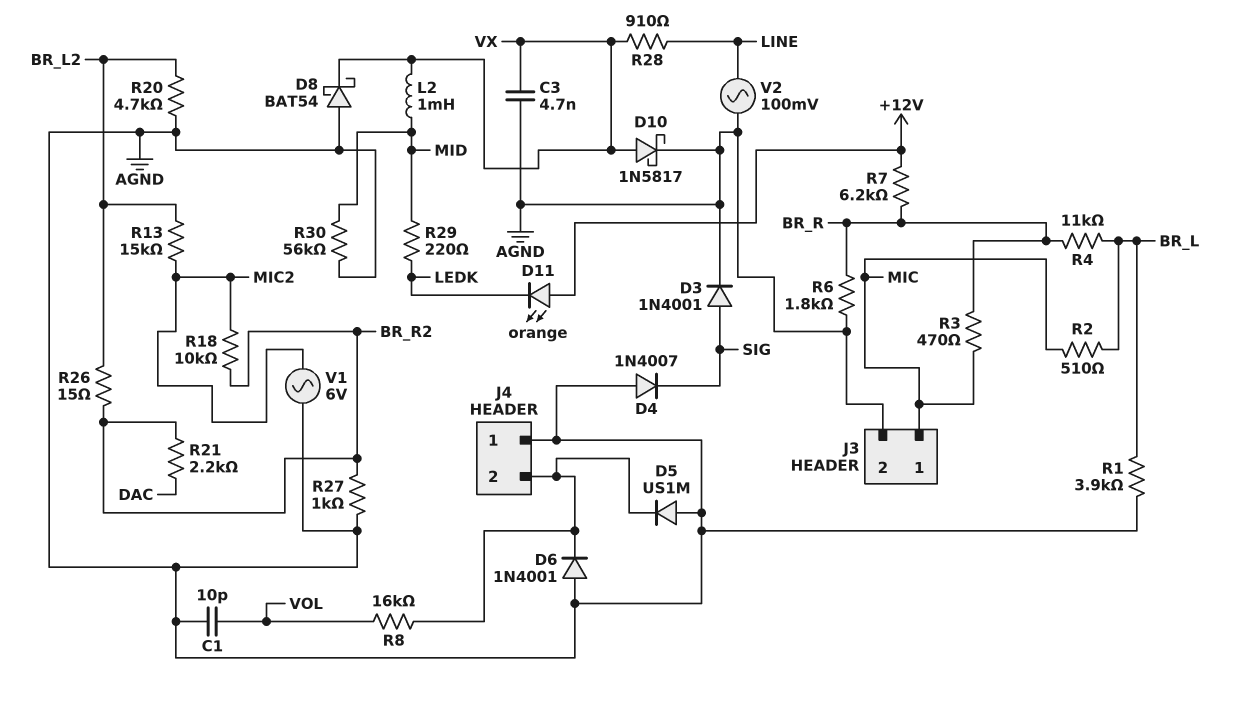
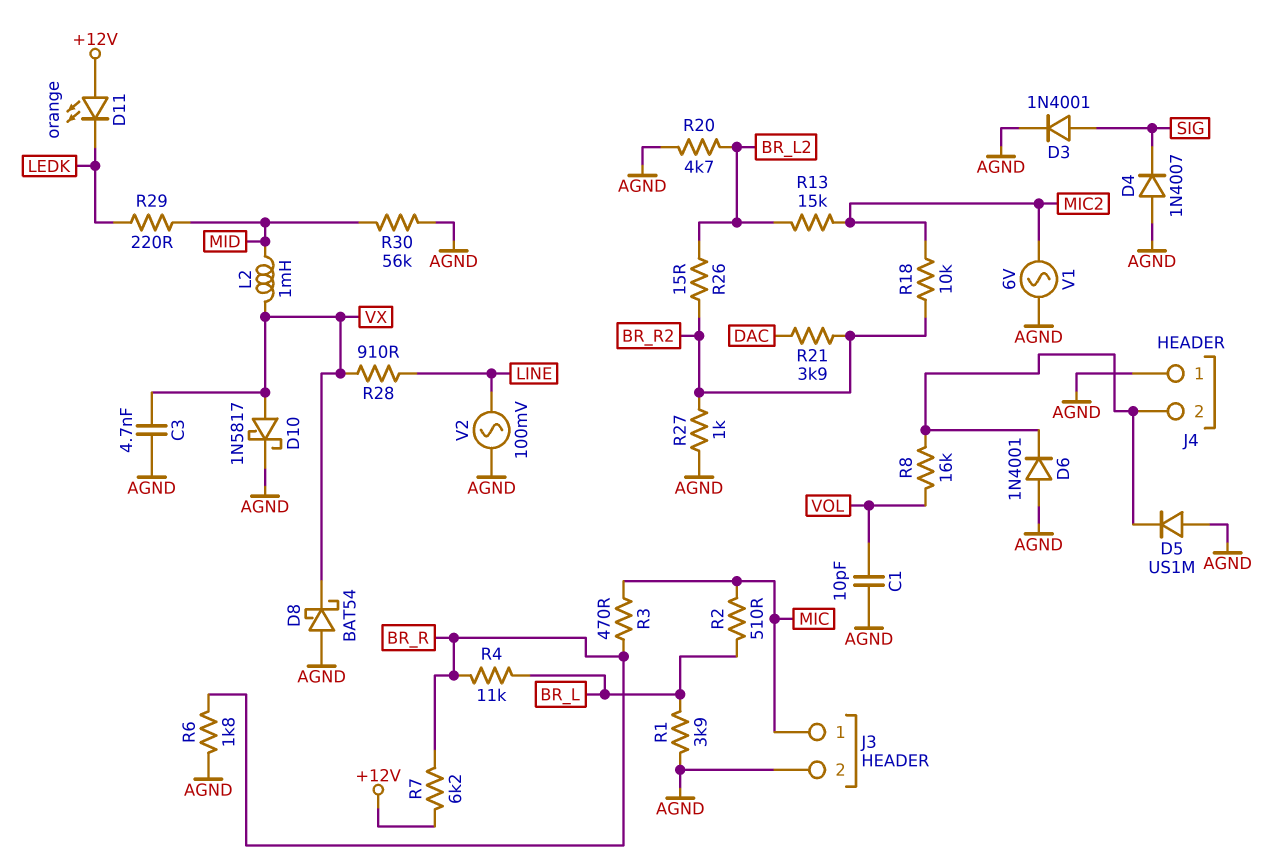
R21: 2.2k (BR_R2, DAC) -> 3.9k (BR_R2, DAC)

